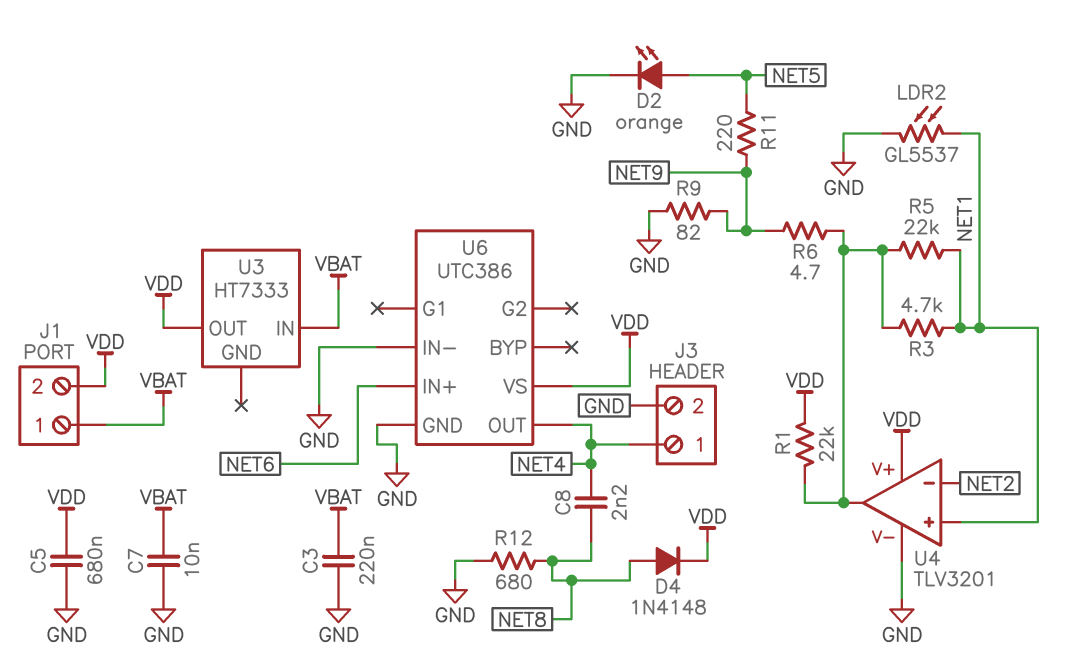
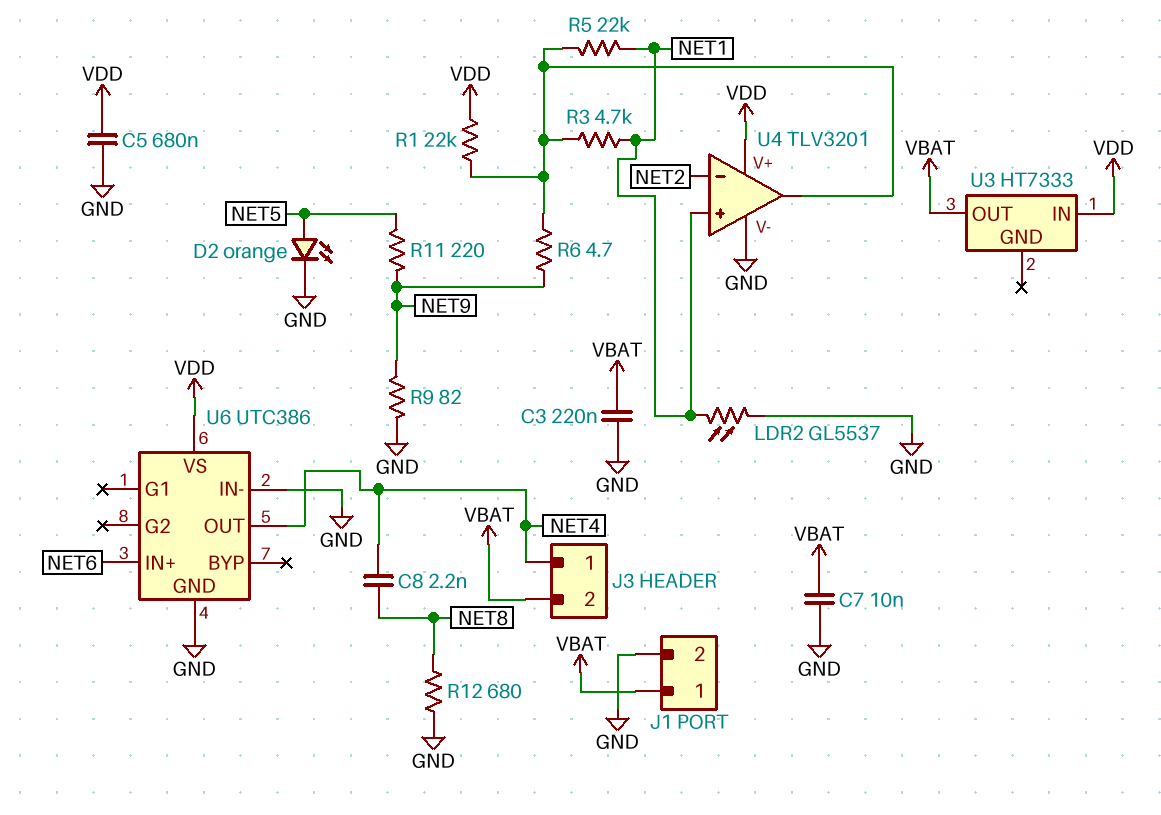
D4: diode 1N4148 (A NET8, K VDD) -> none
J1 pin 2: VDD -> GND
J3 pin 2: GND -> VBAT
U3 pin IN: VBAT -> VDD
U3 pin OUT: VDD -> VBAT

